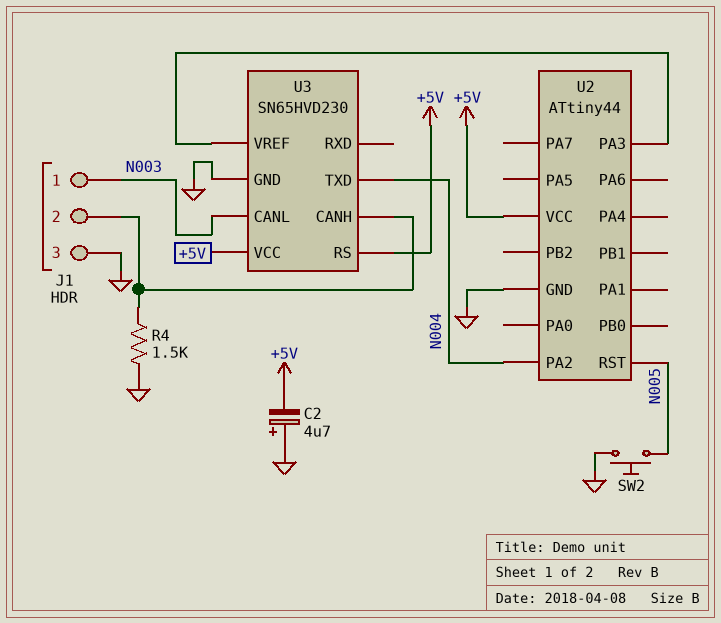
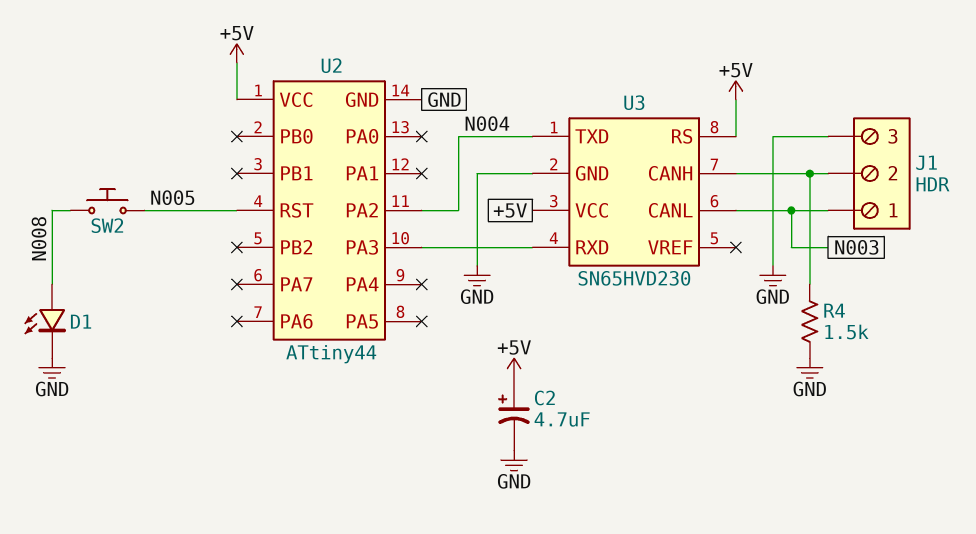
C2: 4.7uF (plus GND, minus +5V) -> 4.7uF (plus +5V, minus GND)
D1: none -> LED (A N008, K GND)
SW2: button (GND, N005) -> button (N005, N008)
U3 pin RXD: none -> U2/PA3
U3 pin VREF: U2/PA3 -> none

